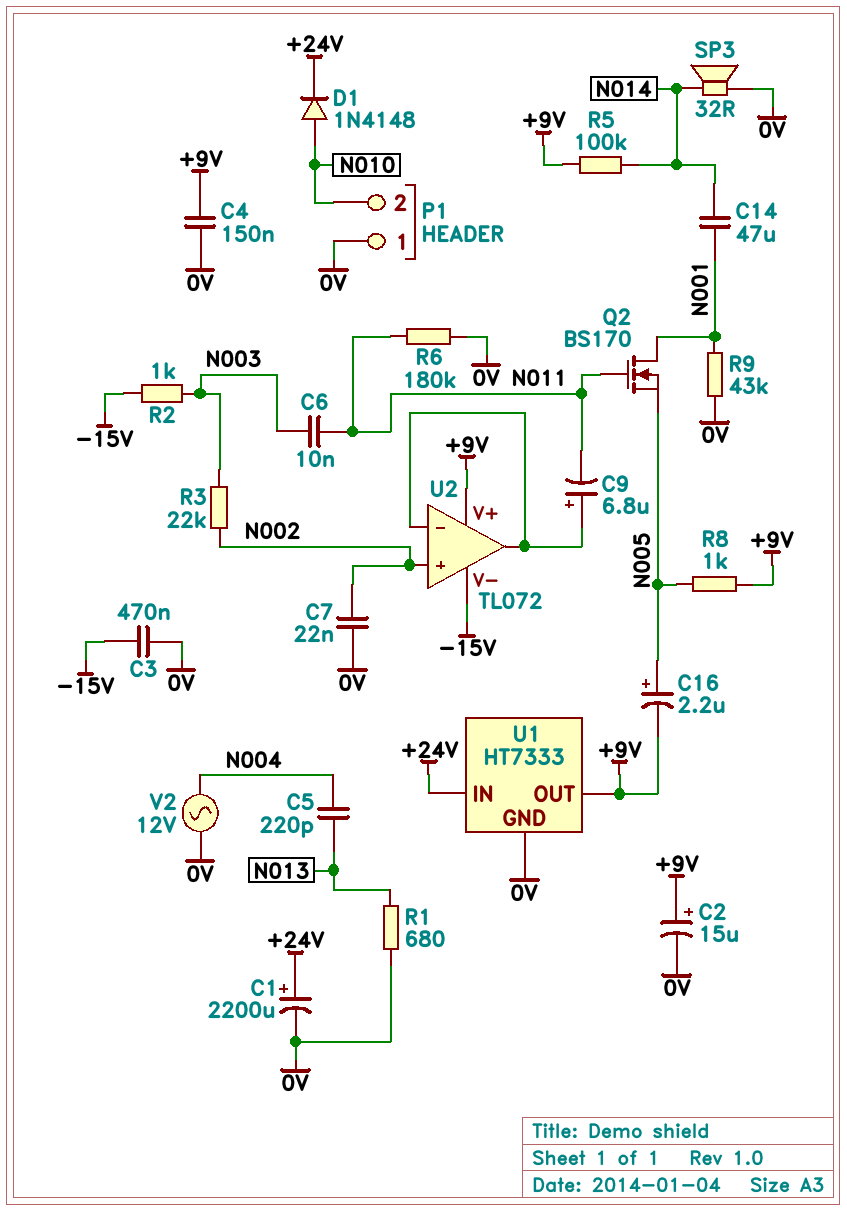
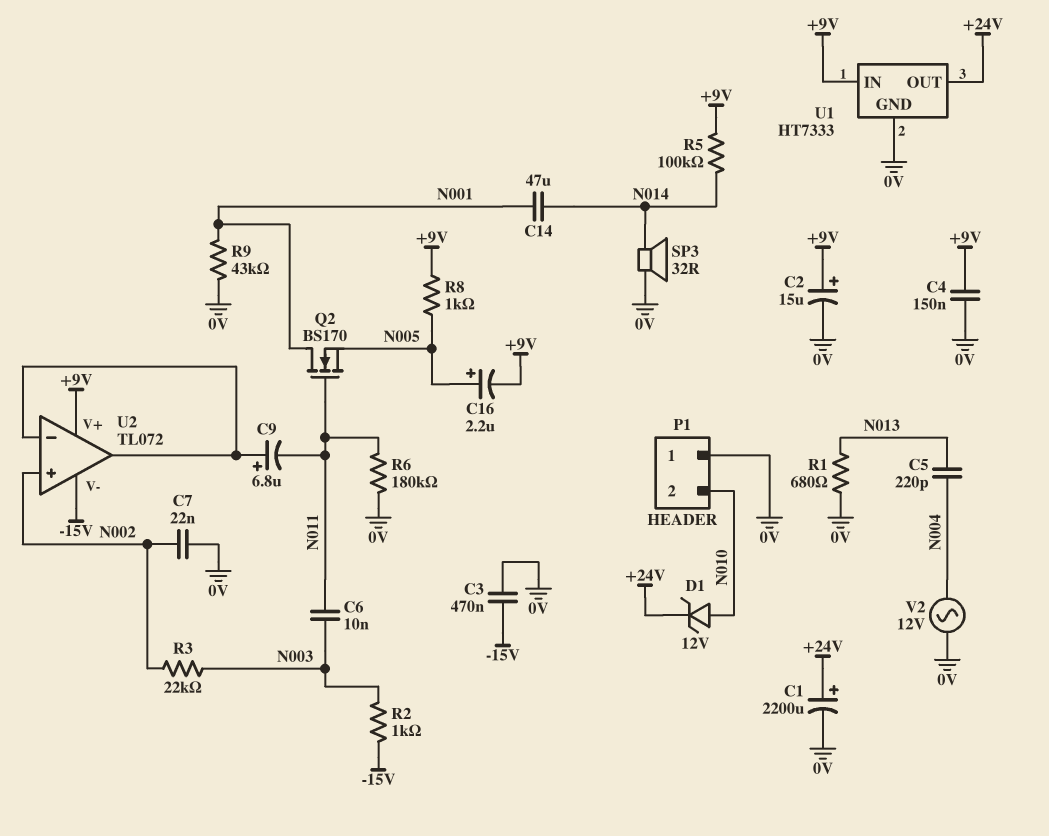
D1: diode 1N4148 (A N010, K +24V) -> zener 12V (A N010, K +24V)
U1 pin IN: +24V -> +9V
U1 pin OUT: +9V -> +24V

